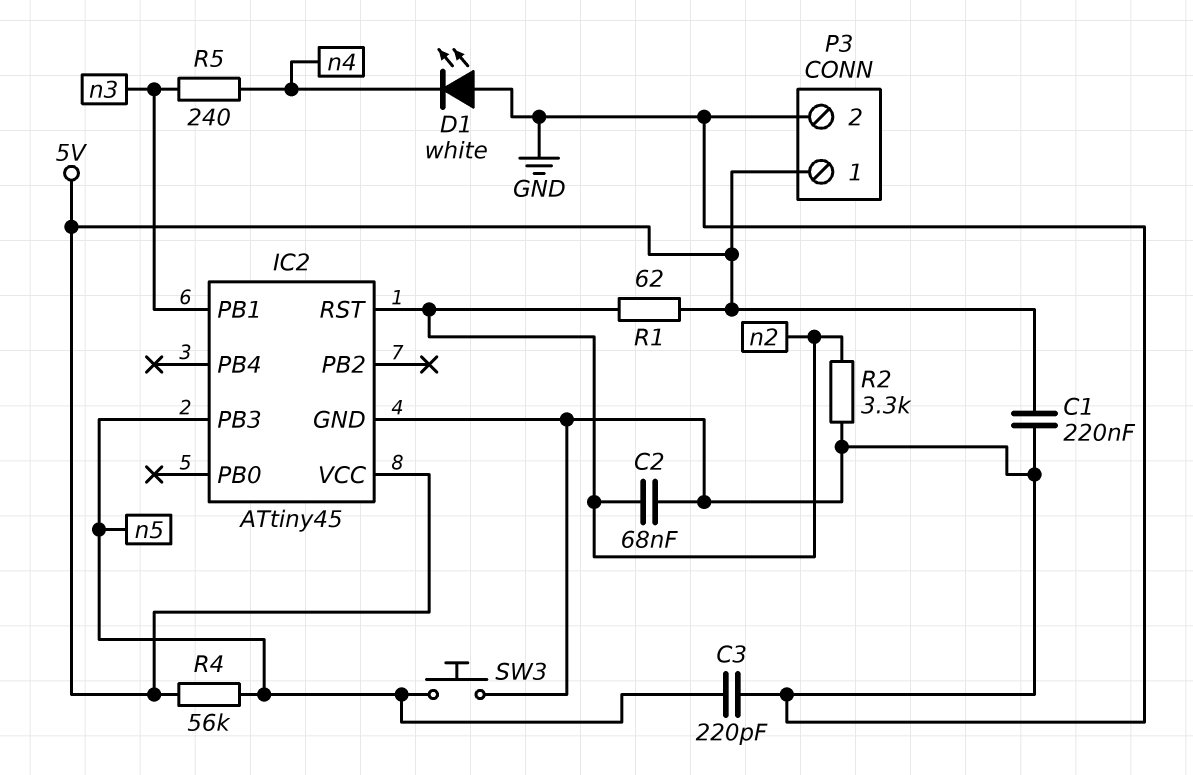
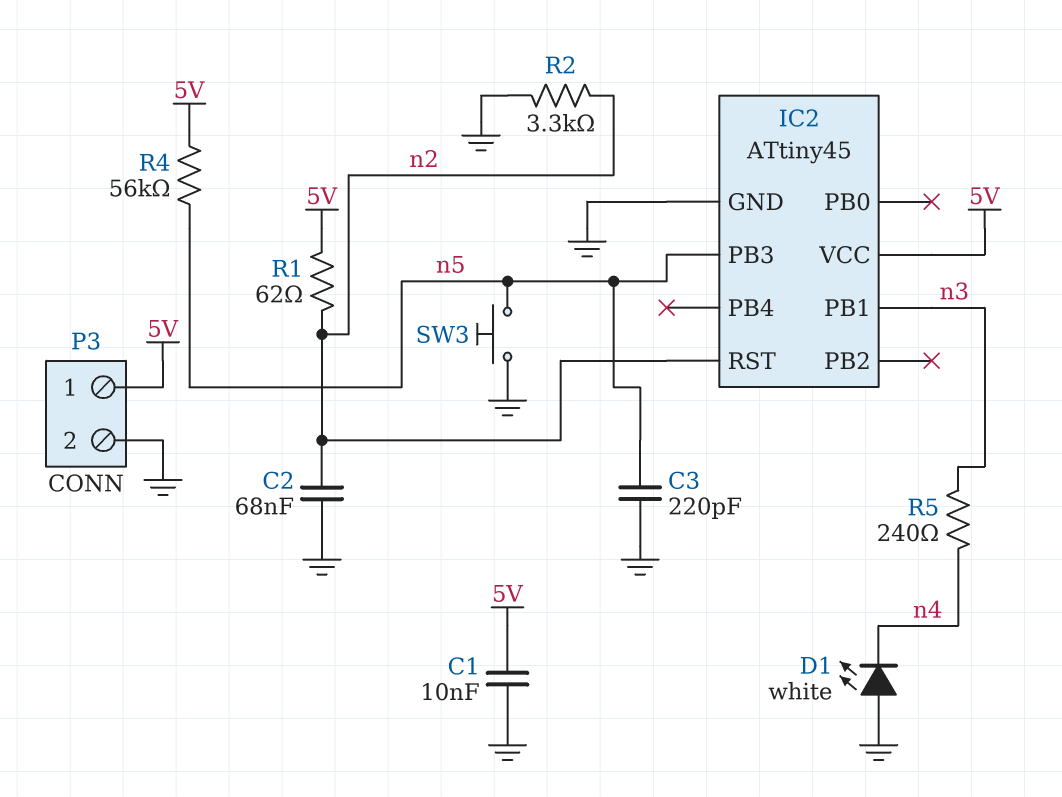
C1: 220nF (5V, GND) -> 10nF (5V, GND)

